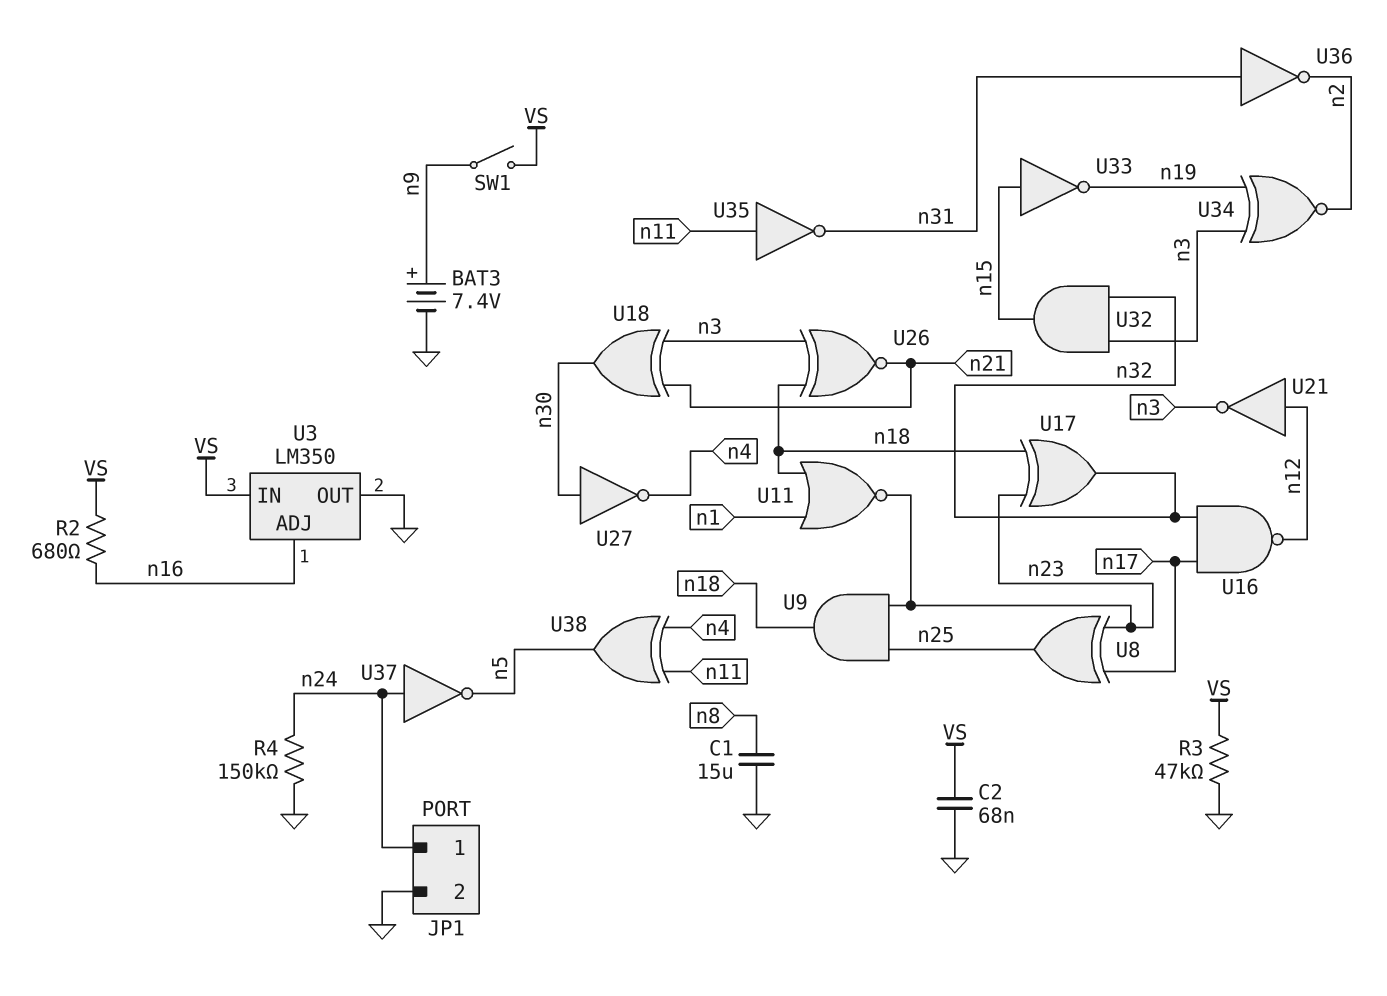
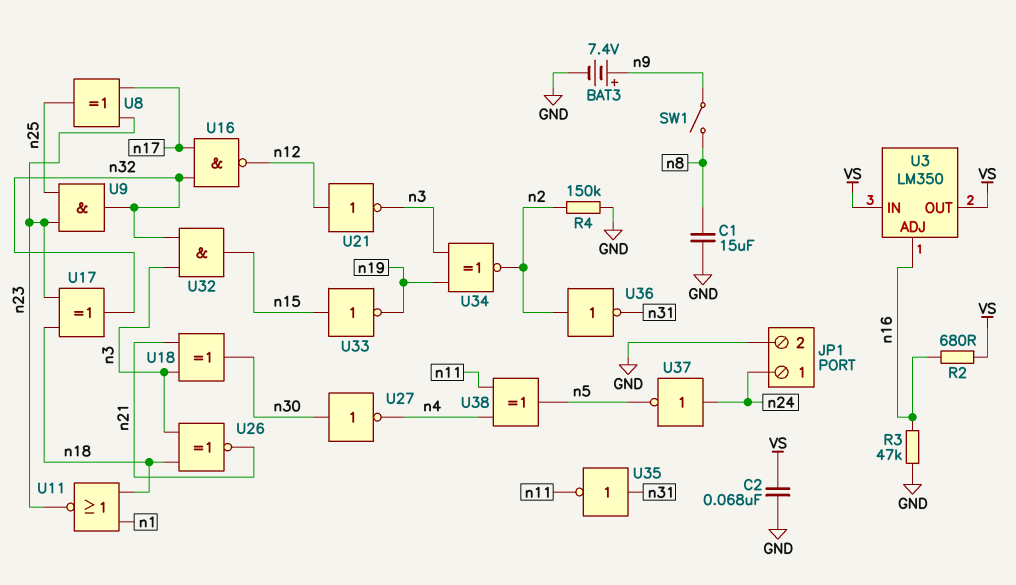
R3: 47k (GND, VS) -> 47k (GND, n16)
R4: 150k (GND, n24) -> 150k (GND, n2)
SW1: switch (VS, n9) -> switch (n8, n9)
U3 pin OUT: GND -> VS
U9: AND (in n23, in n25, out n18) -> AND (in n23, in n25, out n32)
U35: NOT (in n11, out n31) -> NOT (in n31, out n11)
U36: NOT (in n31, out n2) -> NOT (in n2, out n31)

